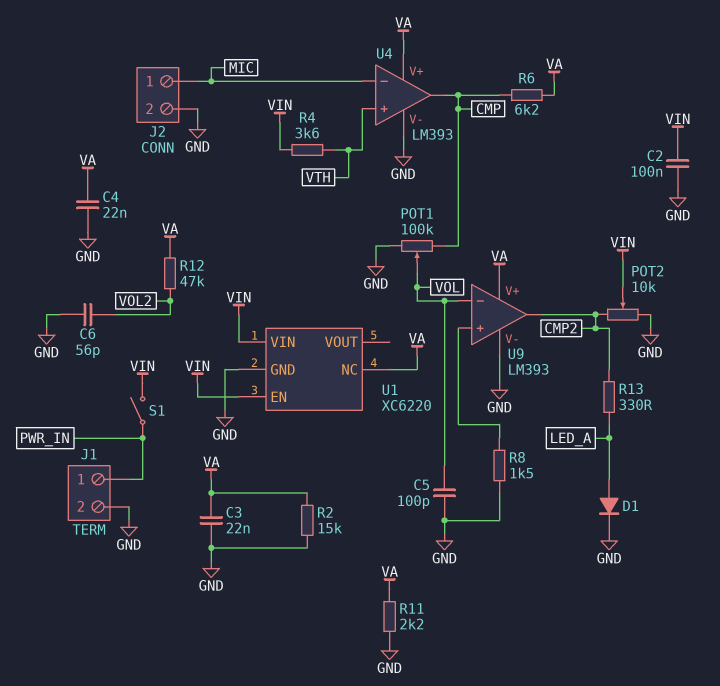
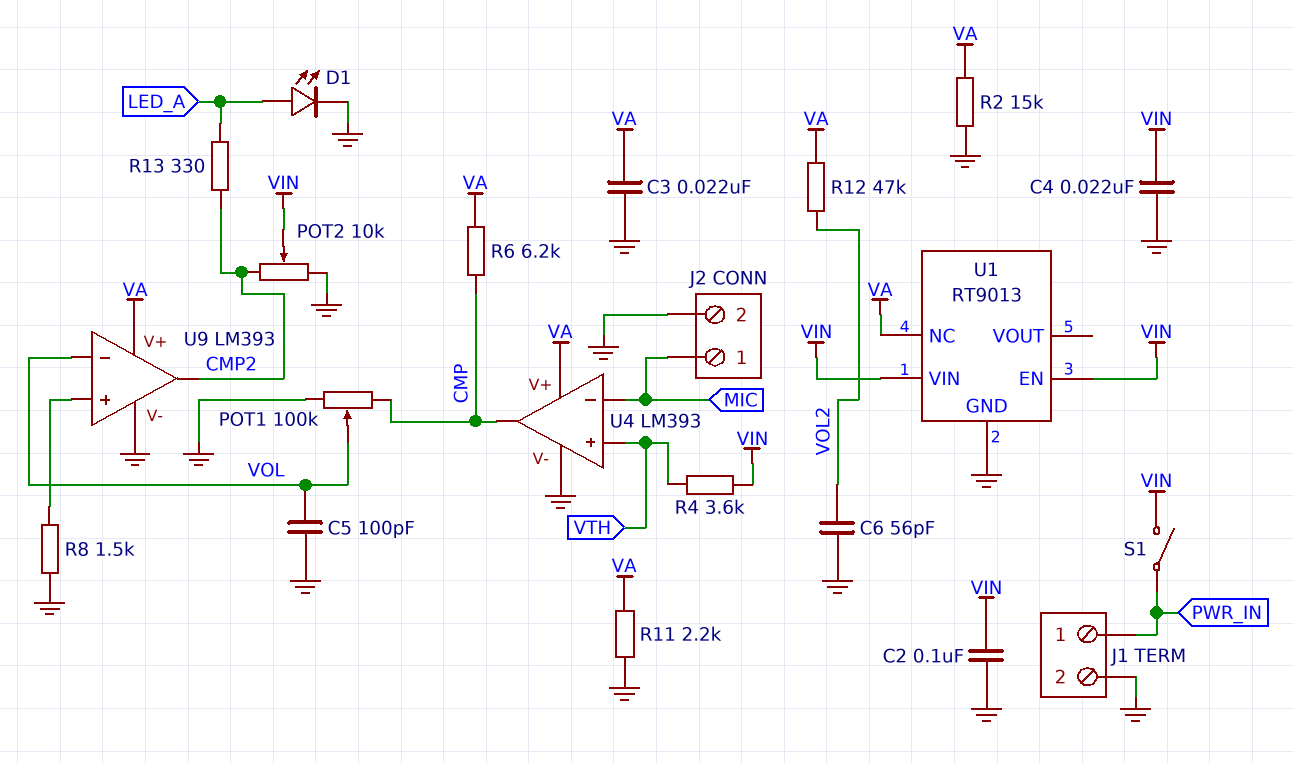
C4: 22nF (GND, VA) -> 22nF (GND, VIN)
D1: diode (A LED_A, K GND) -> LED (A LED_A, K GND)
U1: XC6220 -> RT9013

